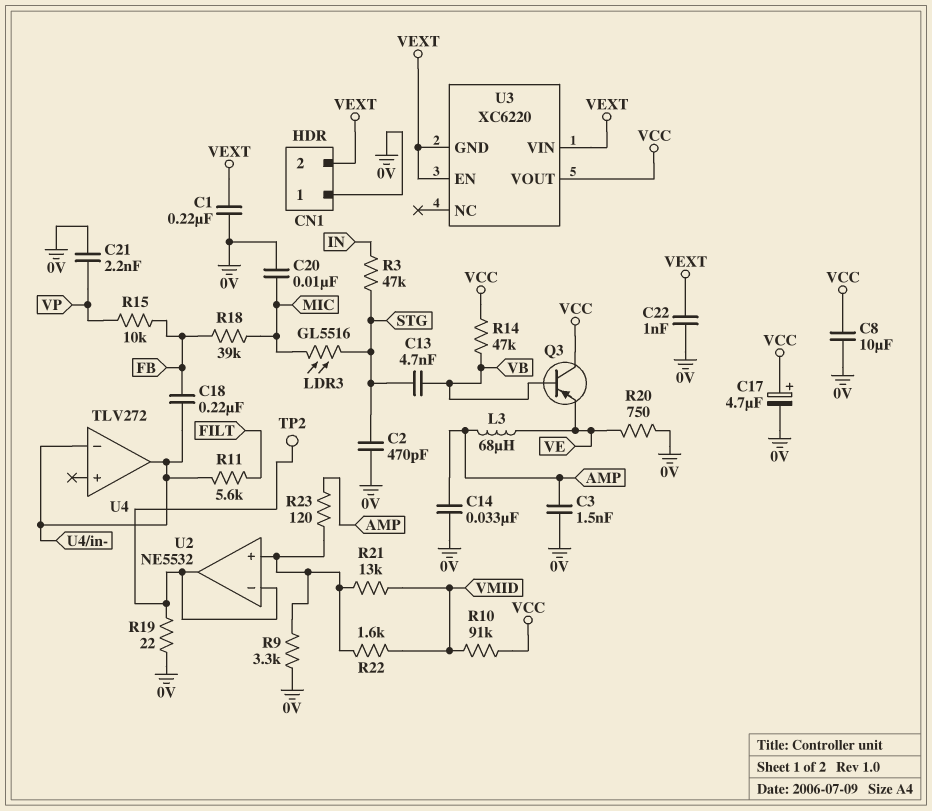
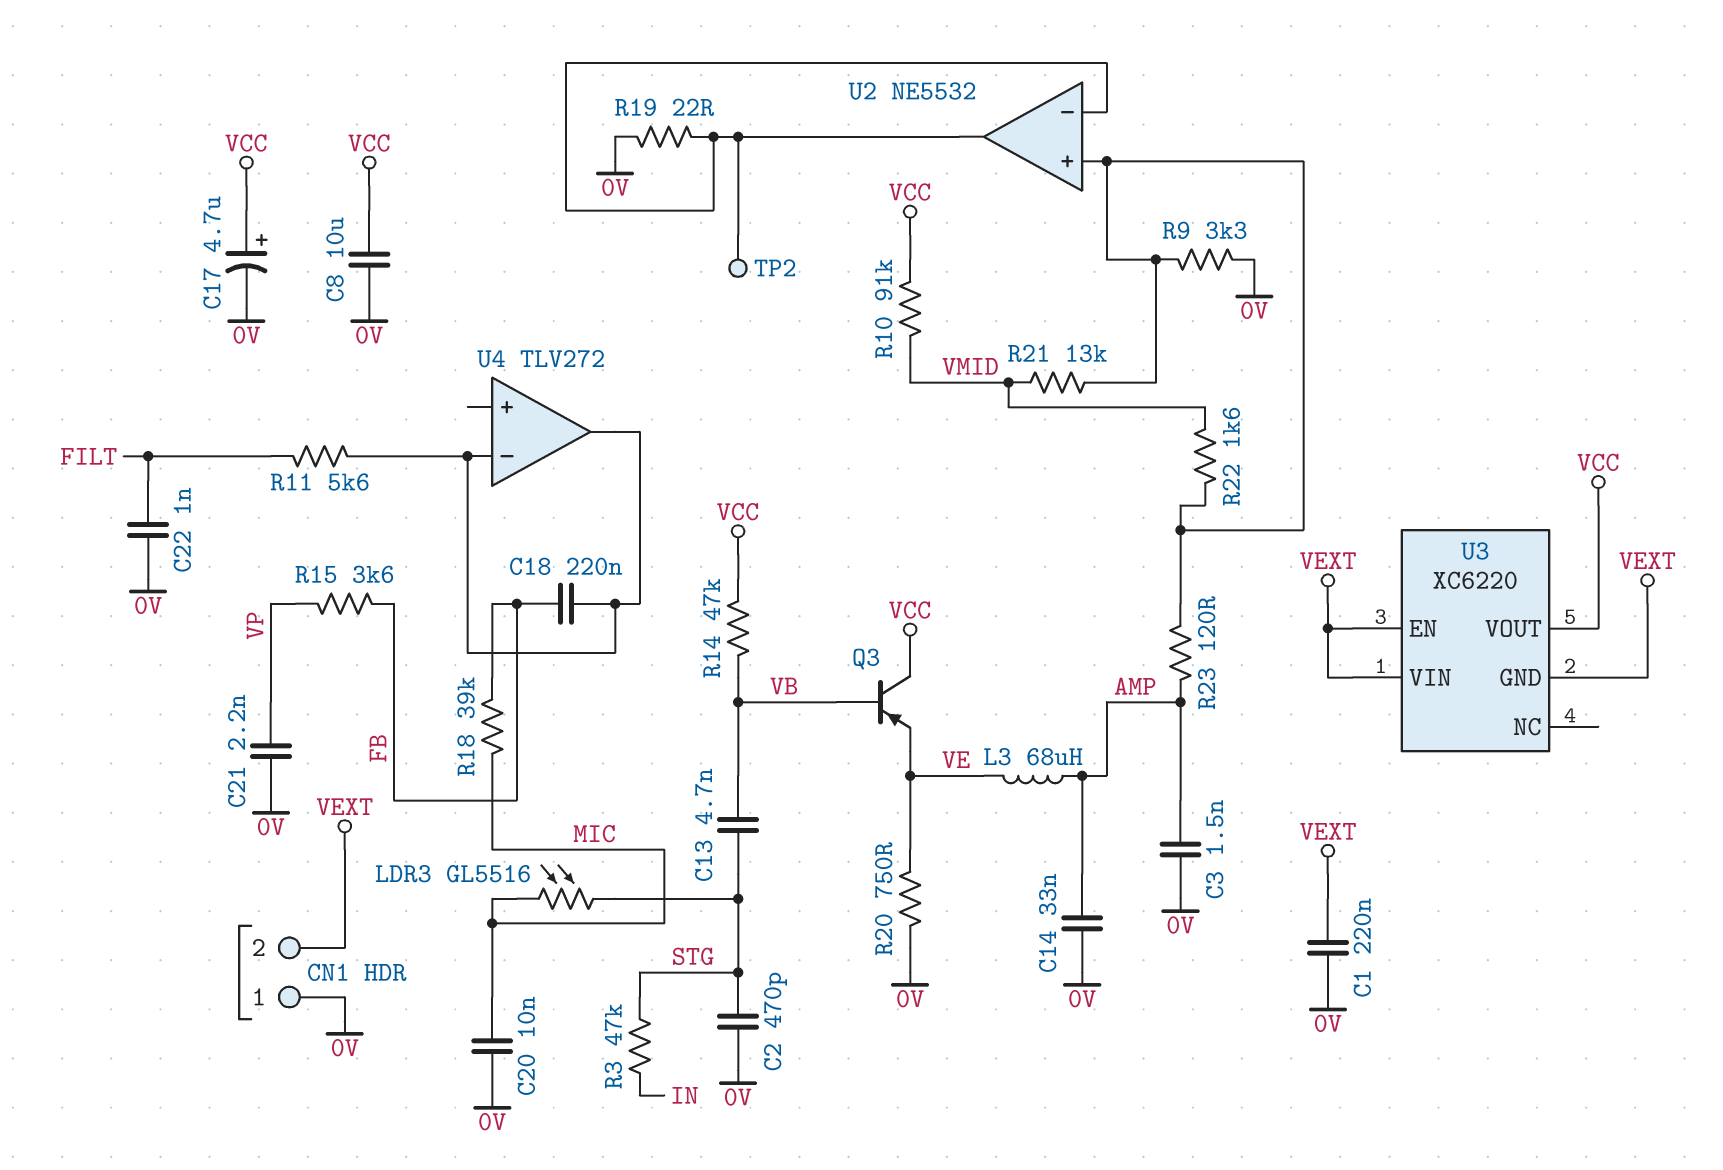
C22: 1nF (0V, VEXT) -> 1nF (0V, FILT)
R15: 10k (FB, VP) -> 3.6k (FB, VP)

